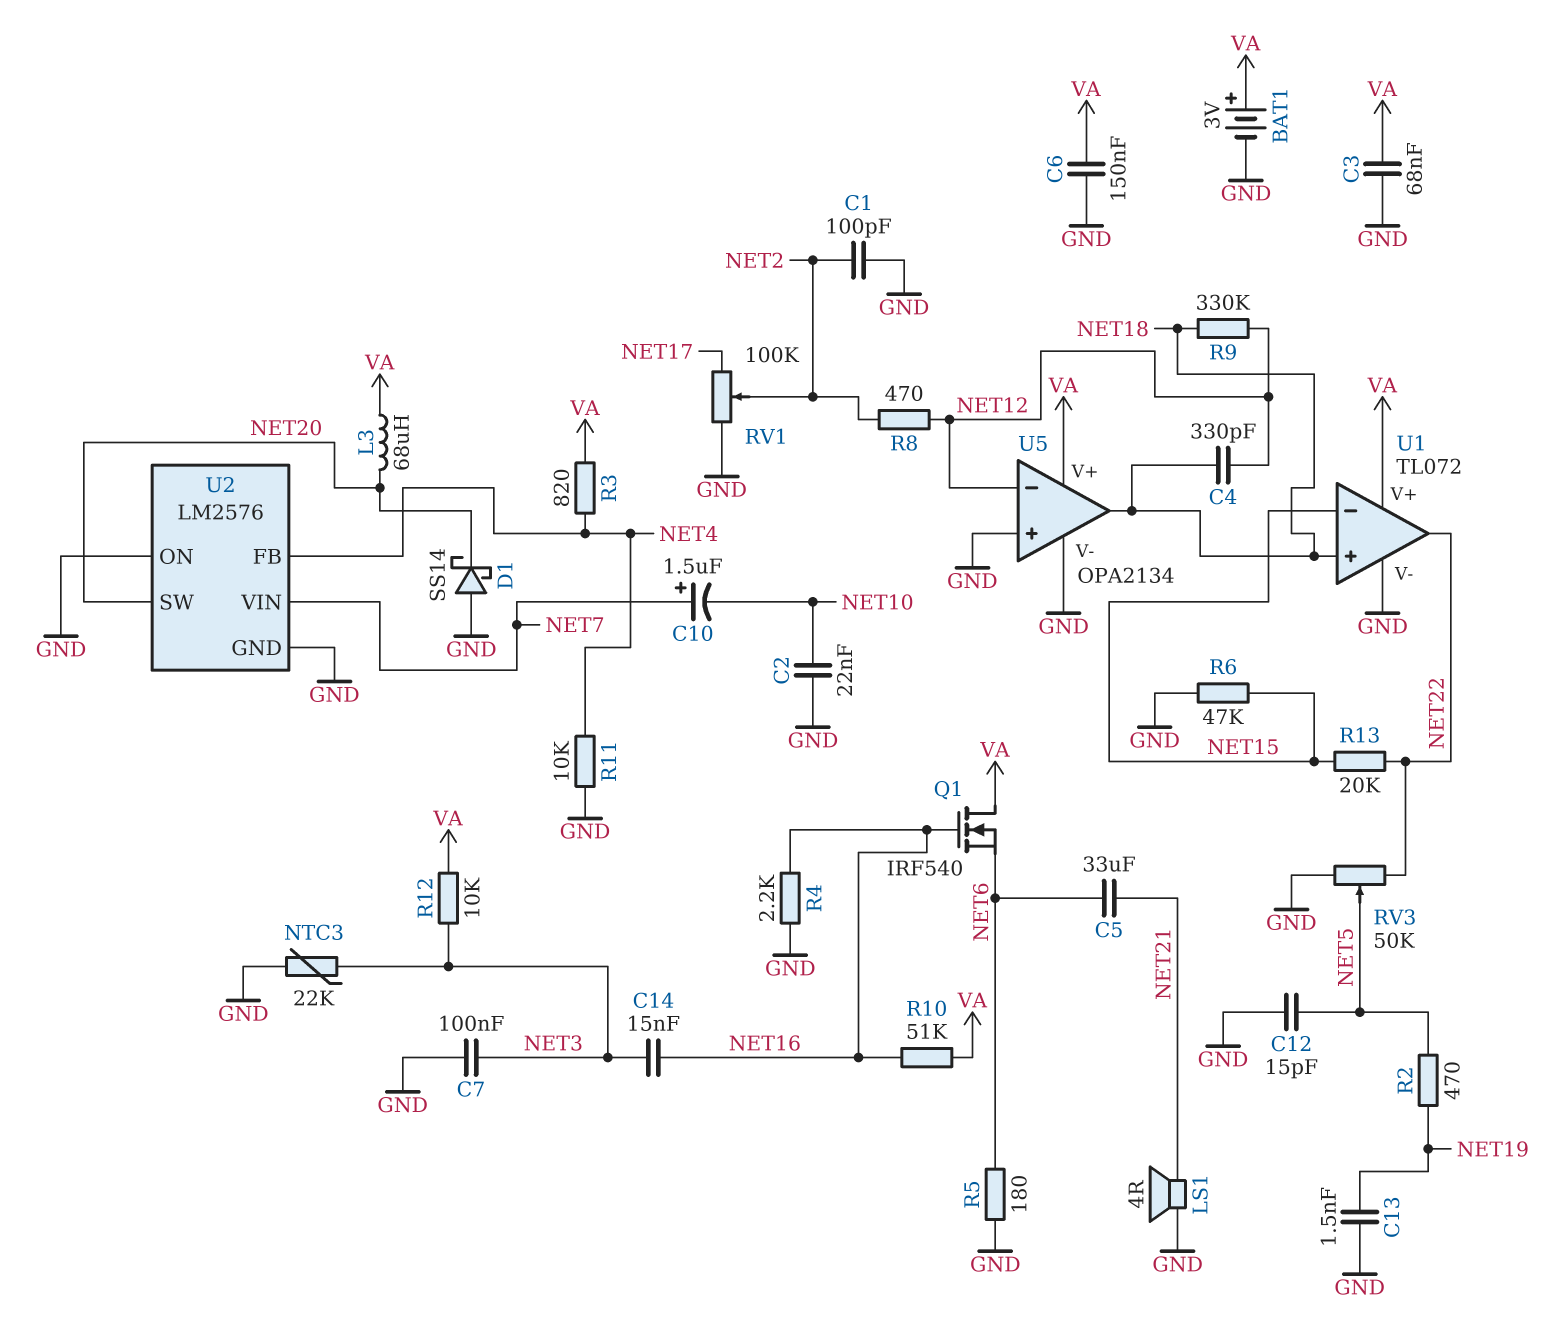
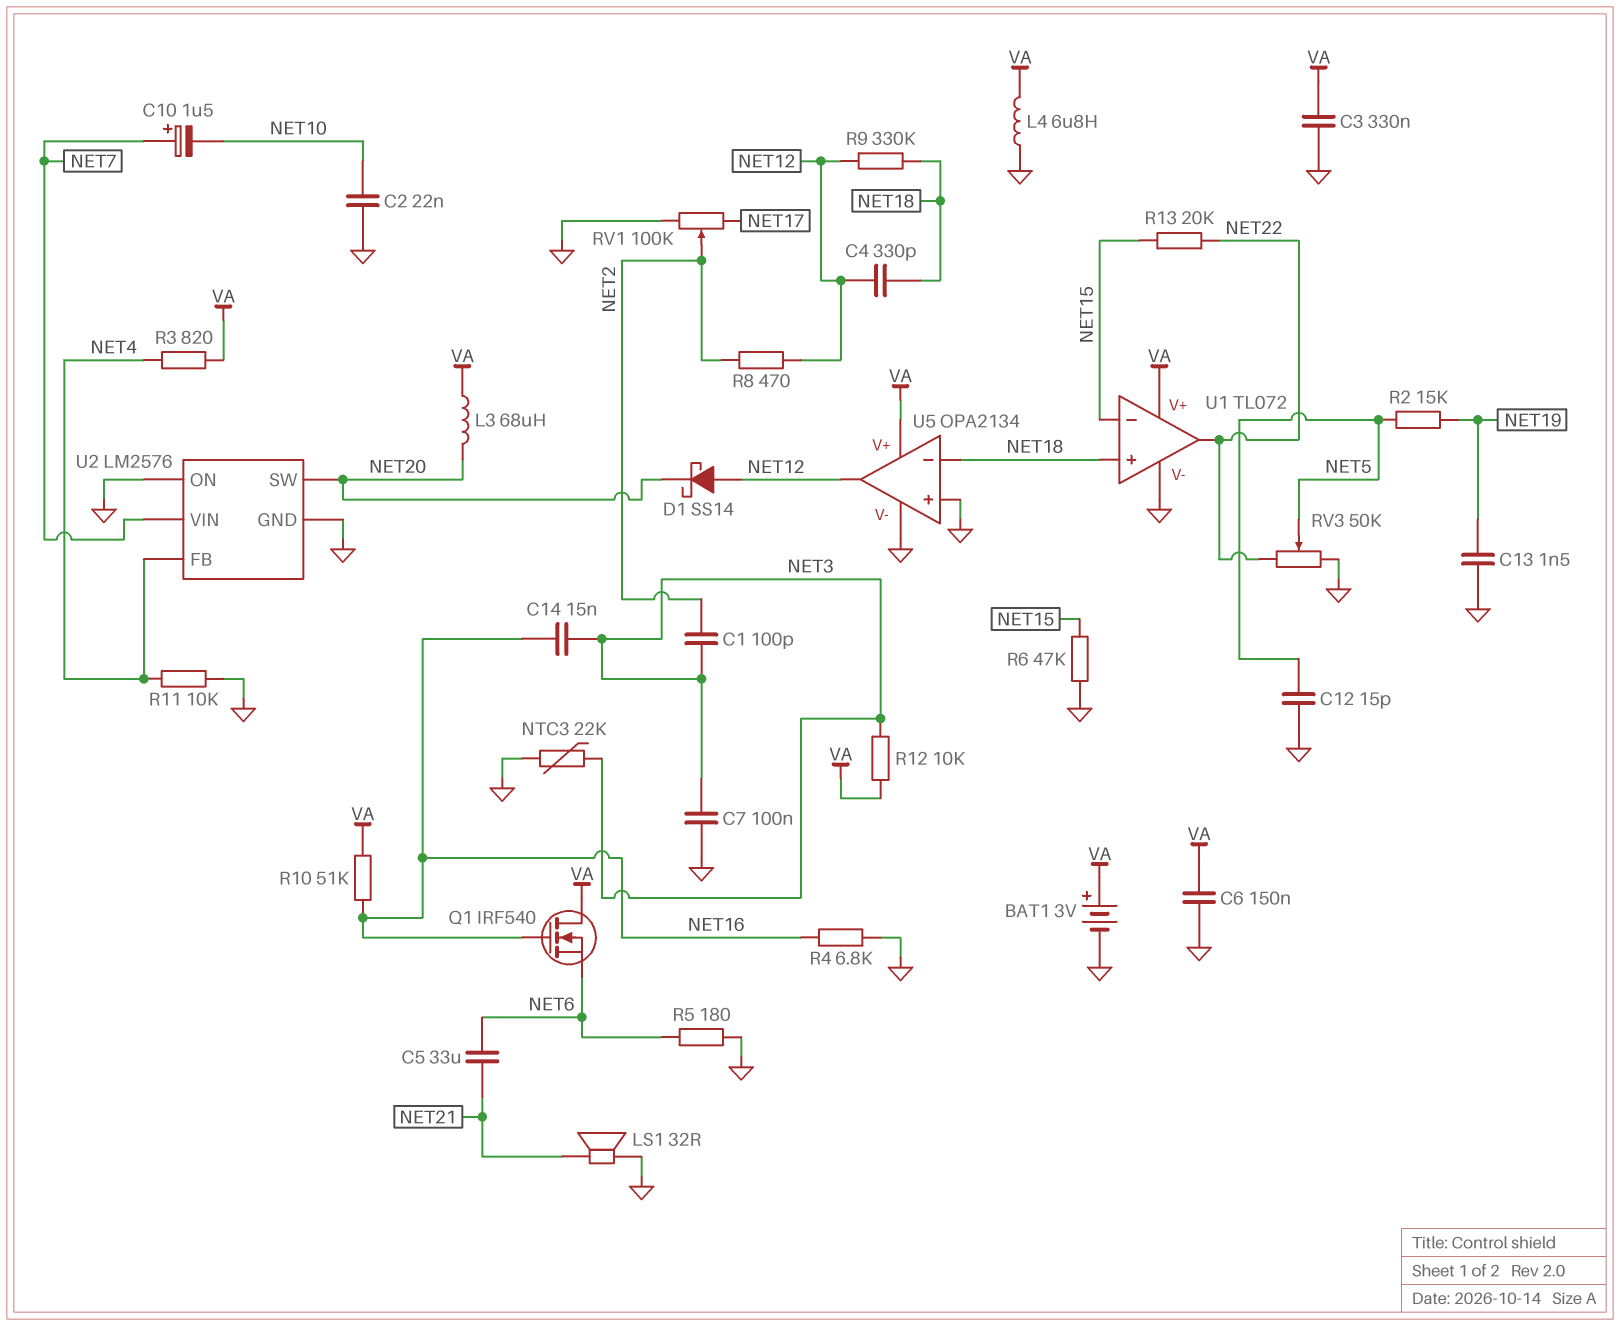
C1: 100pF (GND, NET2) -> 100pF (NET2, NET3)
C3: 68nF (GND, VA) -> 330nF (GND, VA)
D1: schottky SS14 (A GND, K NET20) -> schottky SS14 (A NET12, K NET20)
L4: none -> 6.8uH (GND, VA)
LS1: speaker 4R (GND, NET21) -> speaker 32R (GND, NET21)
R2: 470 (NET5, NET19) -> 15k (NET5, NET19)
R4: 2.2k (GND, NET16) -> 6.8k (GND, NET16)
U5 pin in-: NET12 -> NET18
U5 pin out: NET18 -> NET12

